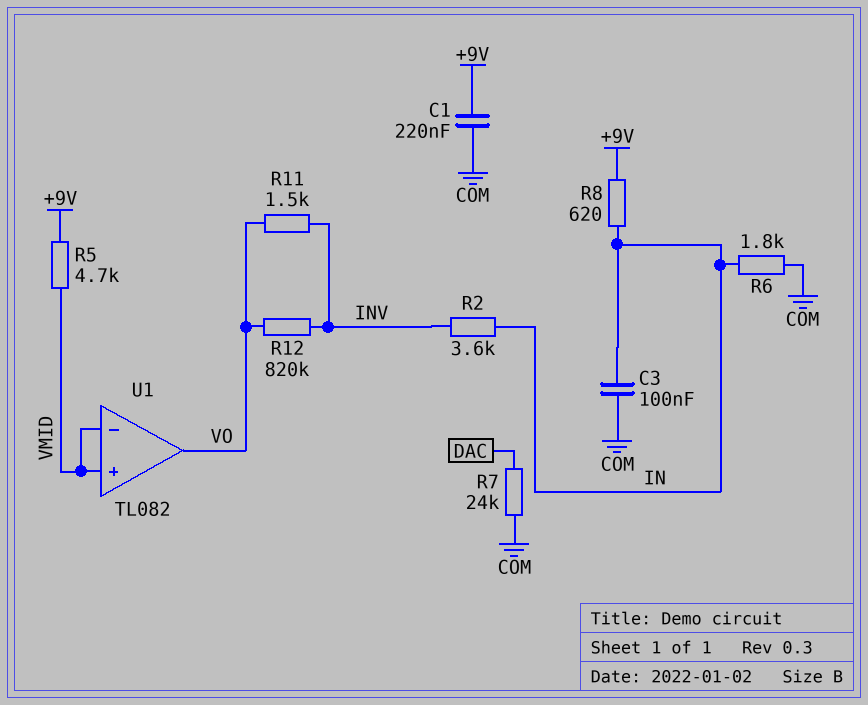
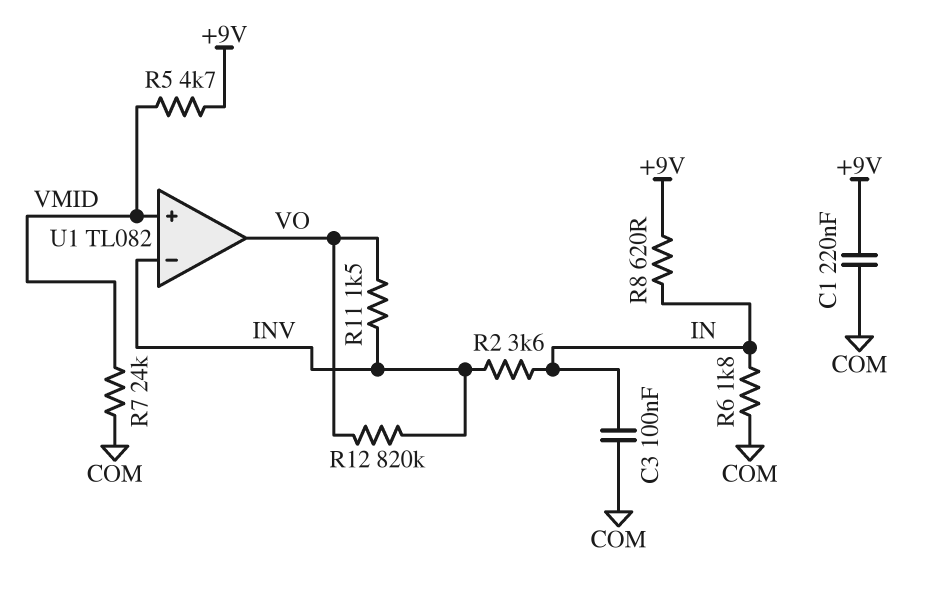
R7: 24k (COM, DAC) -> 24k (COM, VMID)
U1 pin in-: VMID -> INV

